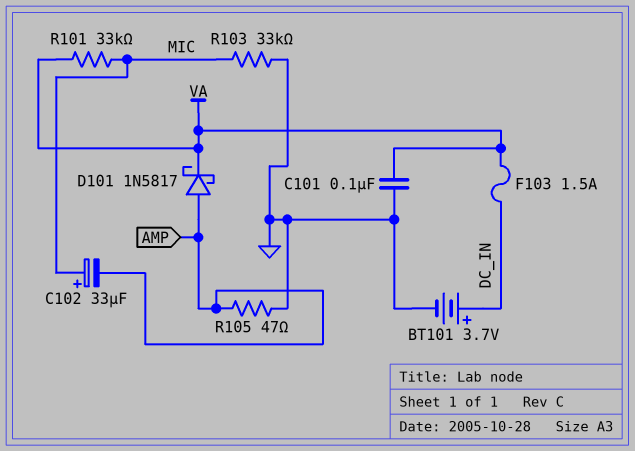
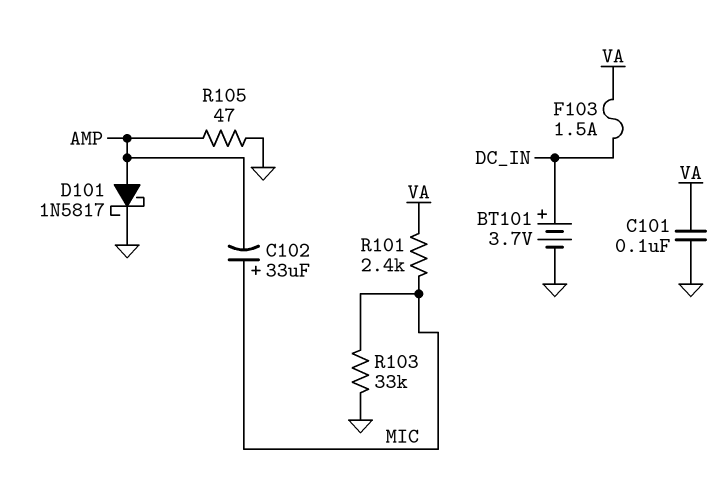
D101: schottky 1N5817 (A AMP, K VA) -> schottky 1N5817 (A AMP, K GND)
R101: 33k (MIC, VA) -> 2.4k (MIC, VA)

